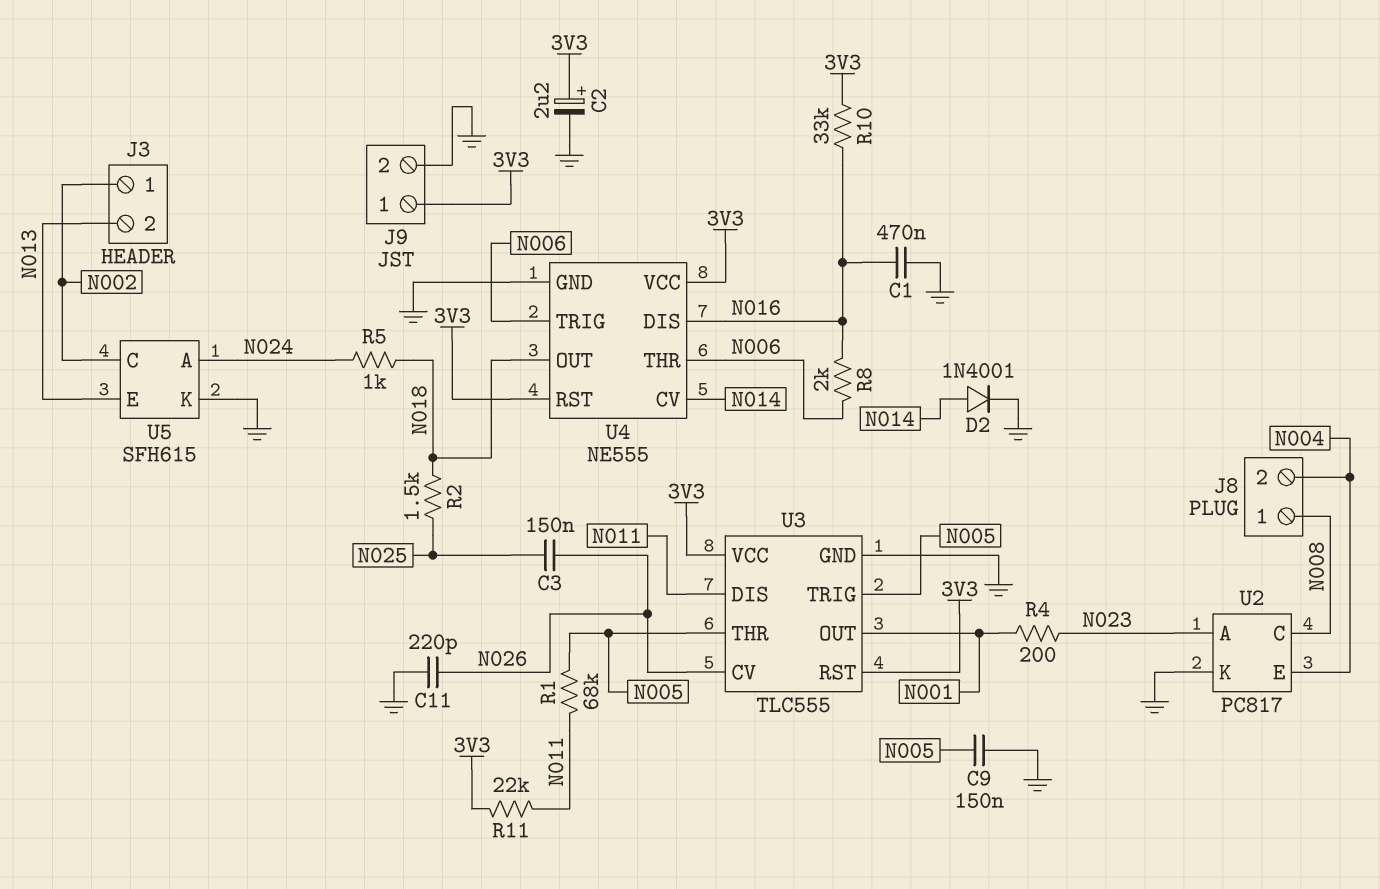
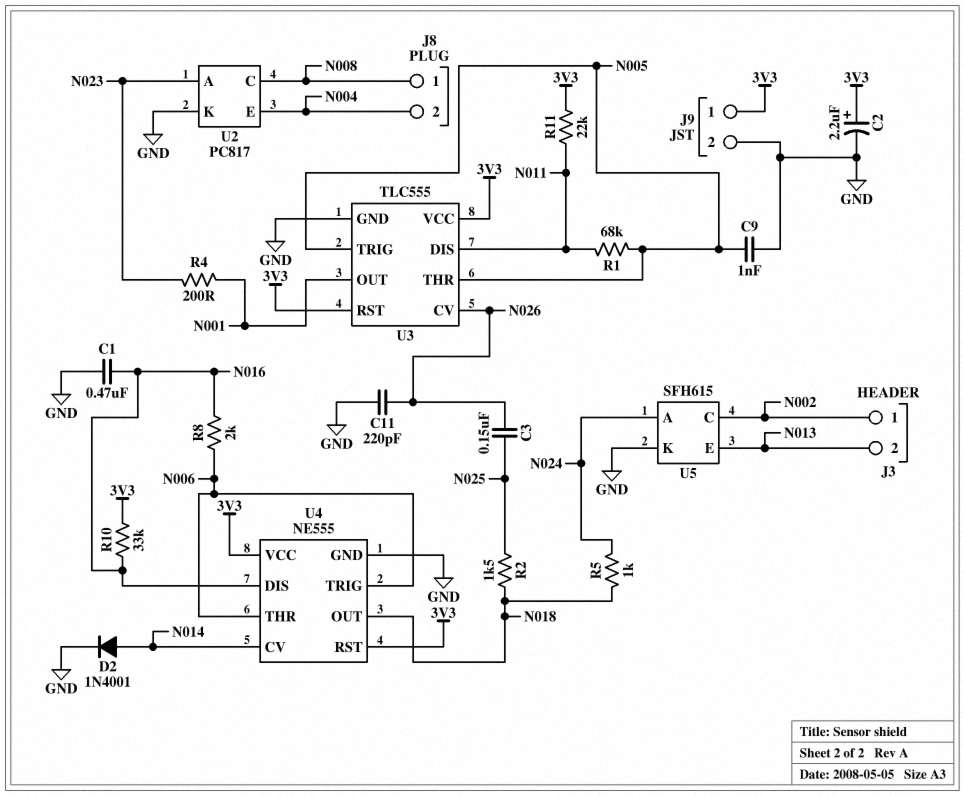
C9: 150nF (GND, N005) -> 1nF (GND, N005)

